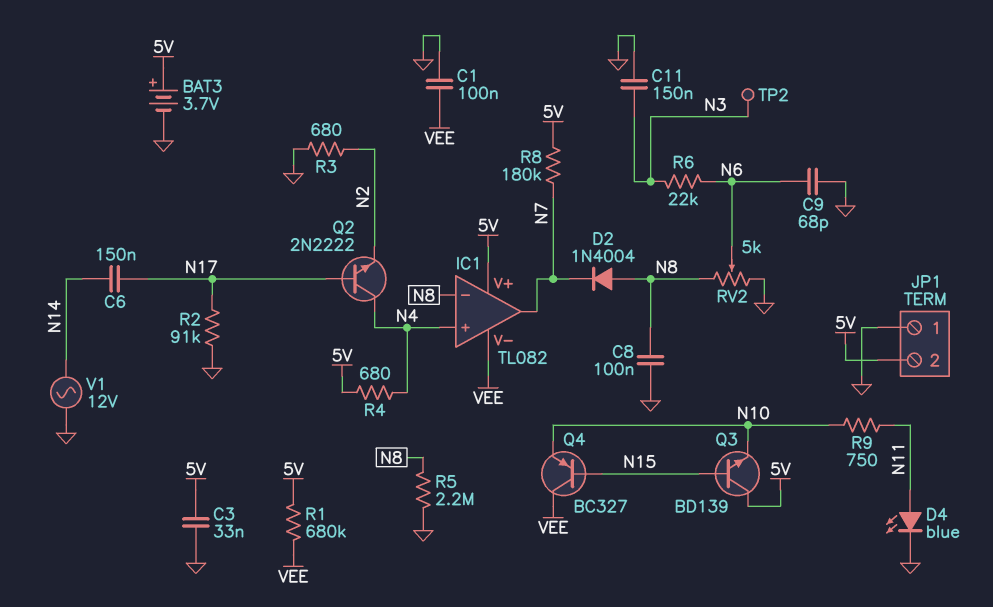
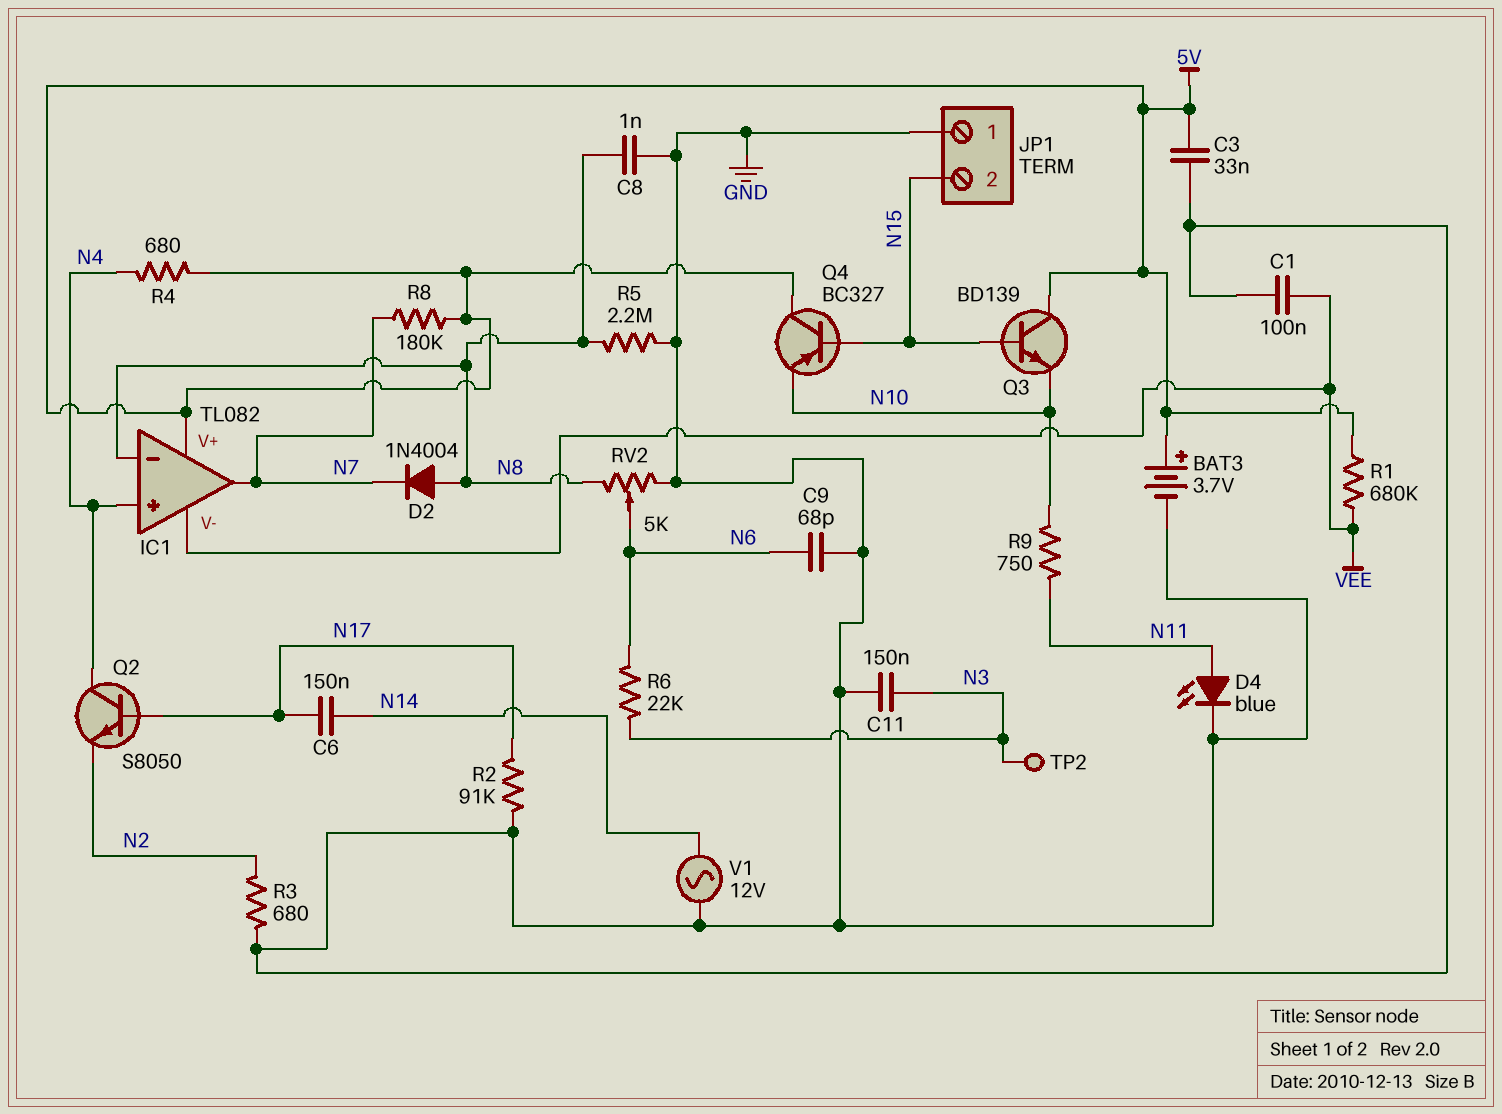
C8: 100nF (GND, N8) -> 1nF (GND, N8)
JP1 pin 2: 5V -> N15
Q2: NPN 2N2222 (B N17, C N4, E N2) -> NPN S8050 (B N17, C N4, E N2)
Q4: PNP BC327 (B N15, C VEE, E N10) -> PNP BC327 (B N15, C 5V, E N10)

